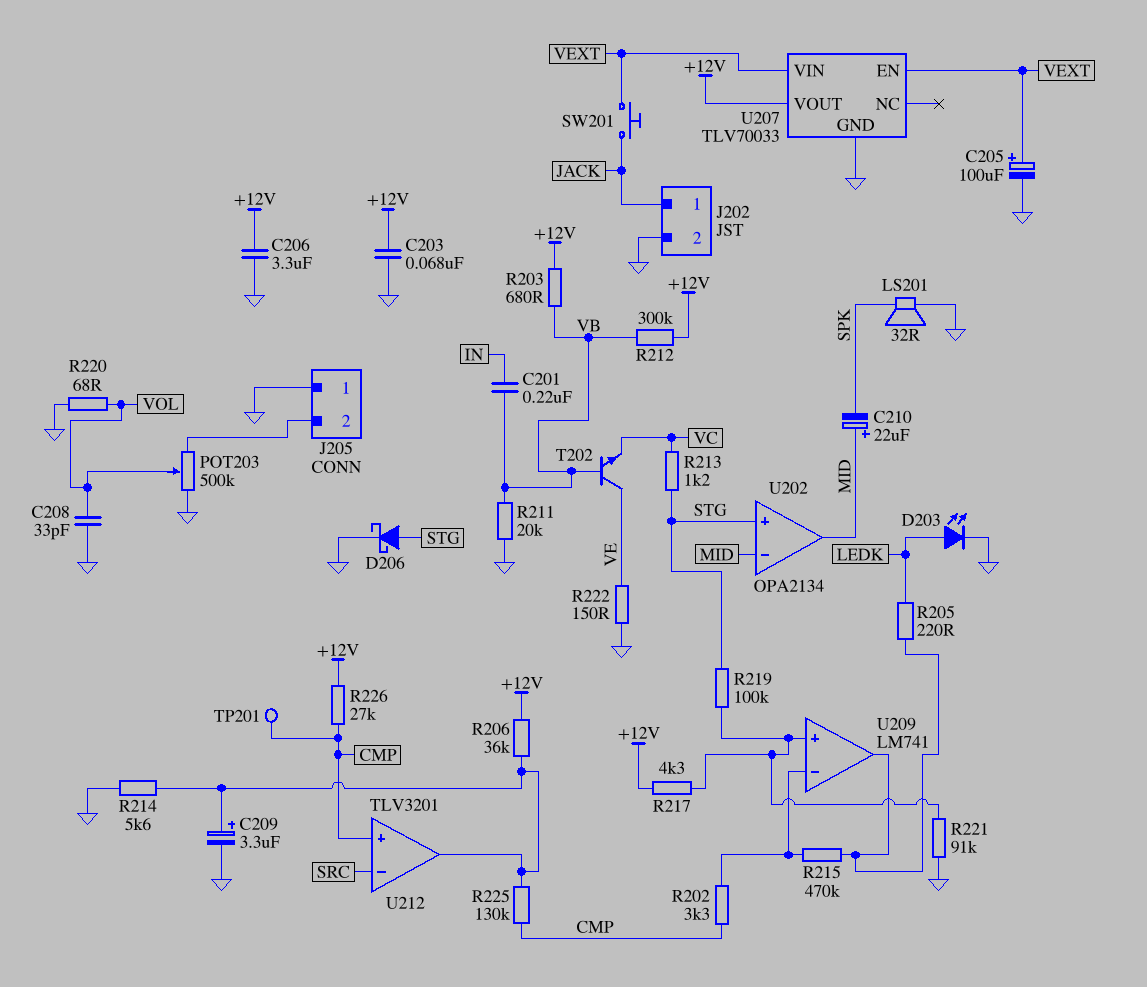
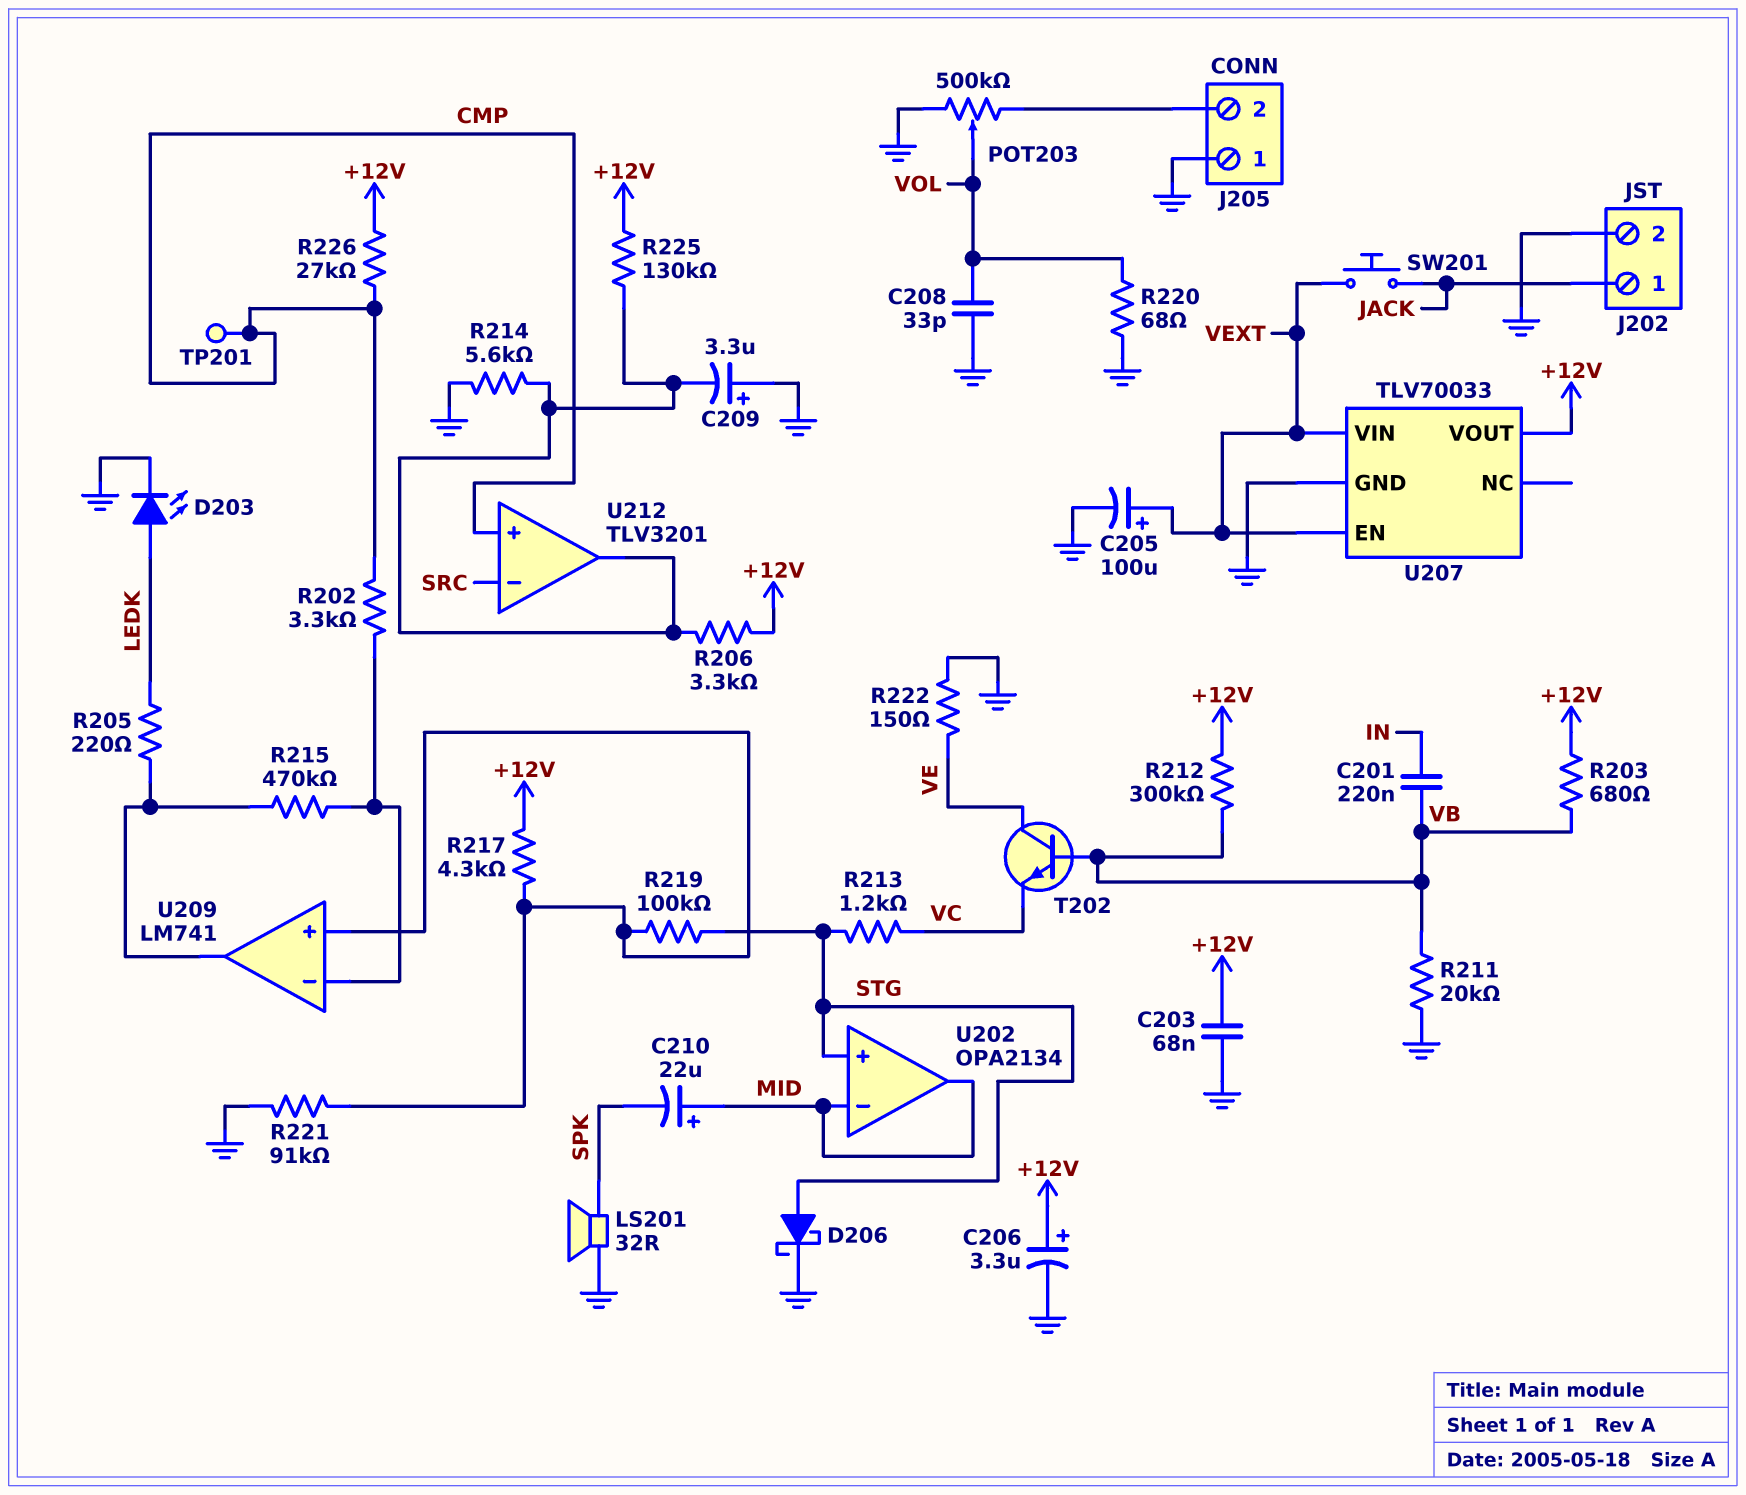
C206: 3.3uF (+12V, GND) -> 3.3uF (plus +12V, minus GND)
C209: 3.3uF (plus U212/out, minus GND) -> 3.3uF (plus GND, minus U212/out)
R206: 36k (+12V, U212/out) -> 3.3k (+12V, U212/out)
R225: 130k (CMP, U212/out) -> 130k (+12V, U212/out)

